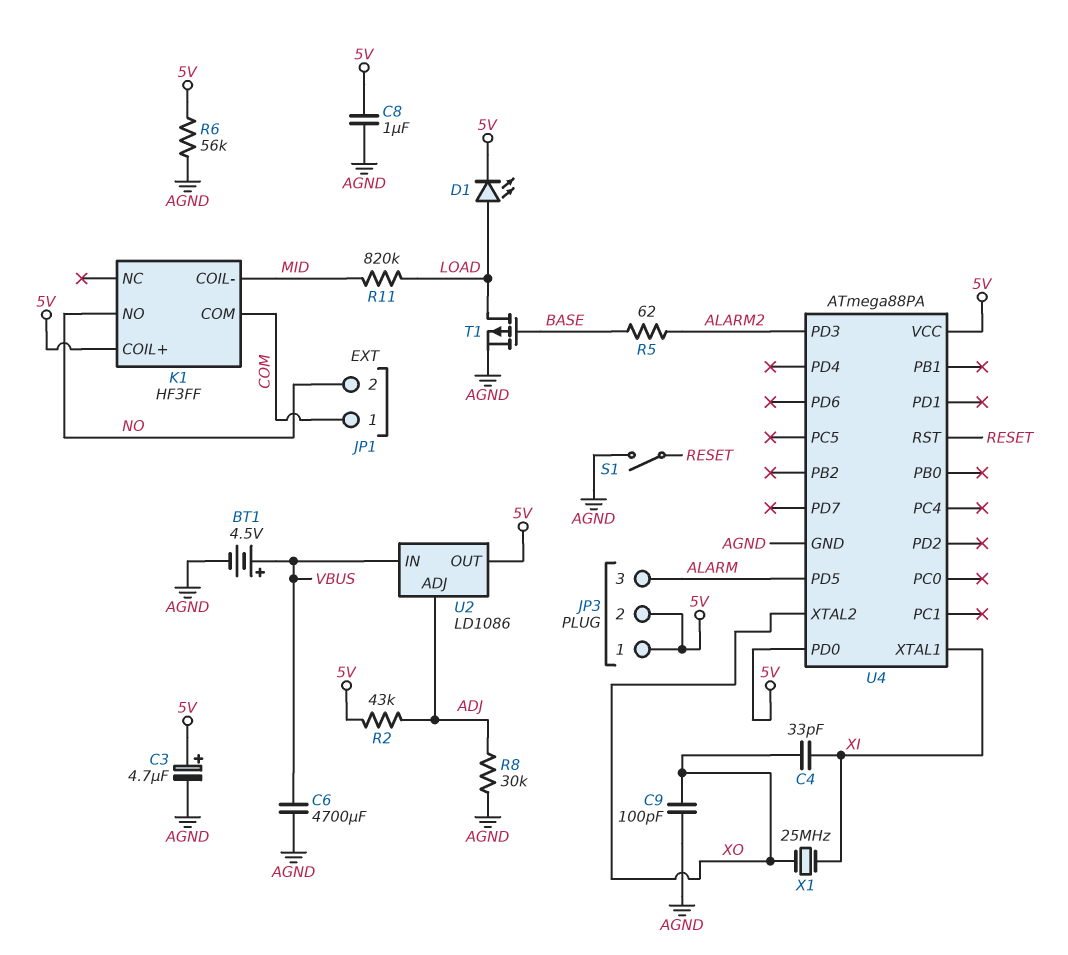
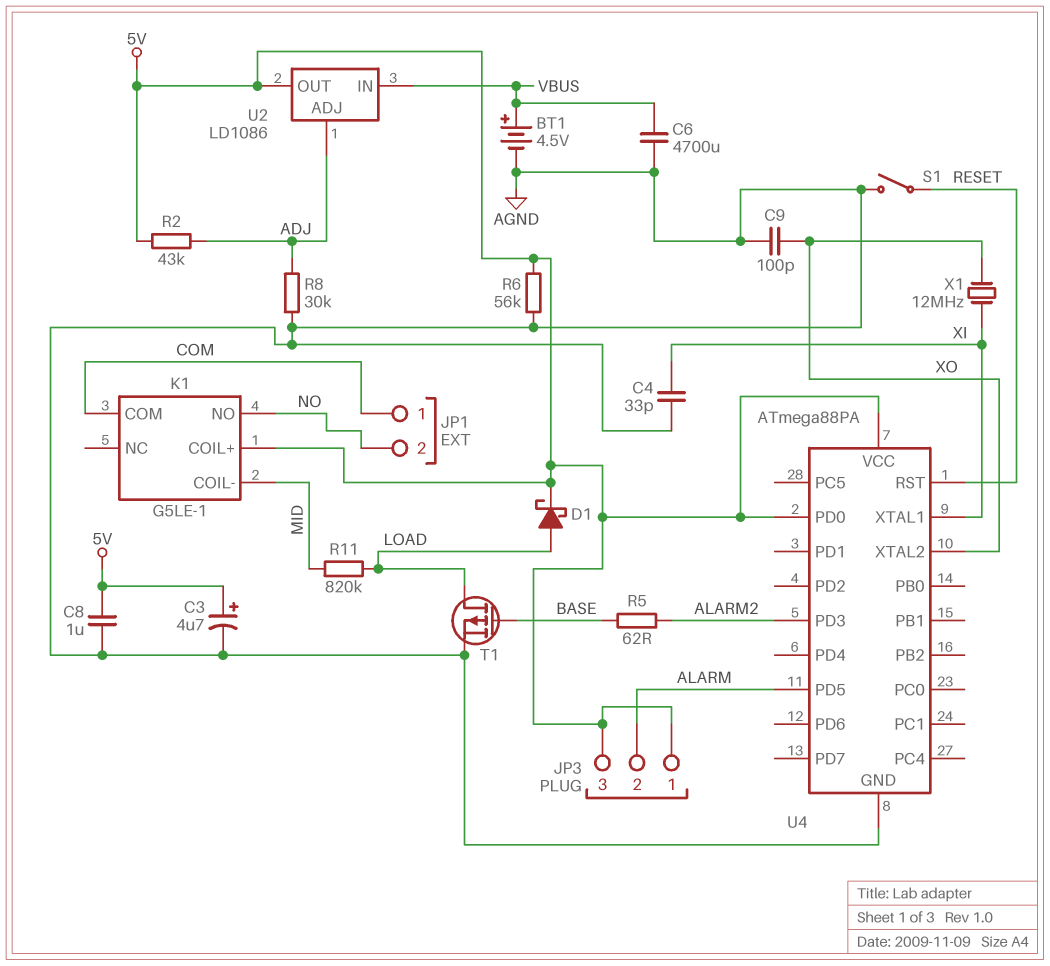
C4: 33pF (XI, XO) -> 33pF (AGND, XI)
D1: LED (A LOAD, K 5V) -> schottky (A LOAD, K 5V)
JP3 pin 2: 5V -> ALARM
JP3 pin 3: ALARM -> 5V
K1: HF3FF -> G5LE-1
X1: 25MHz (XI, XO) -> 12MHz (XI, XO)

